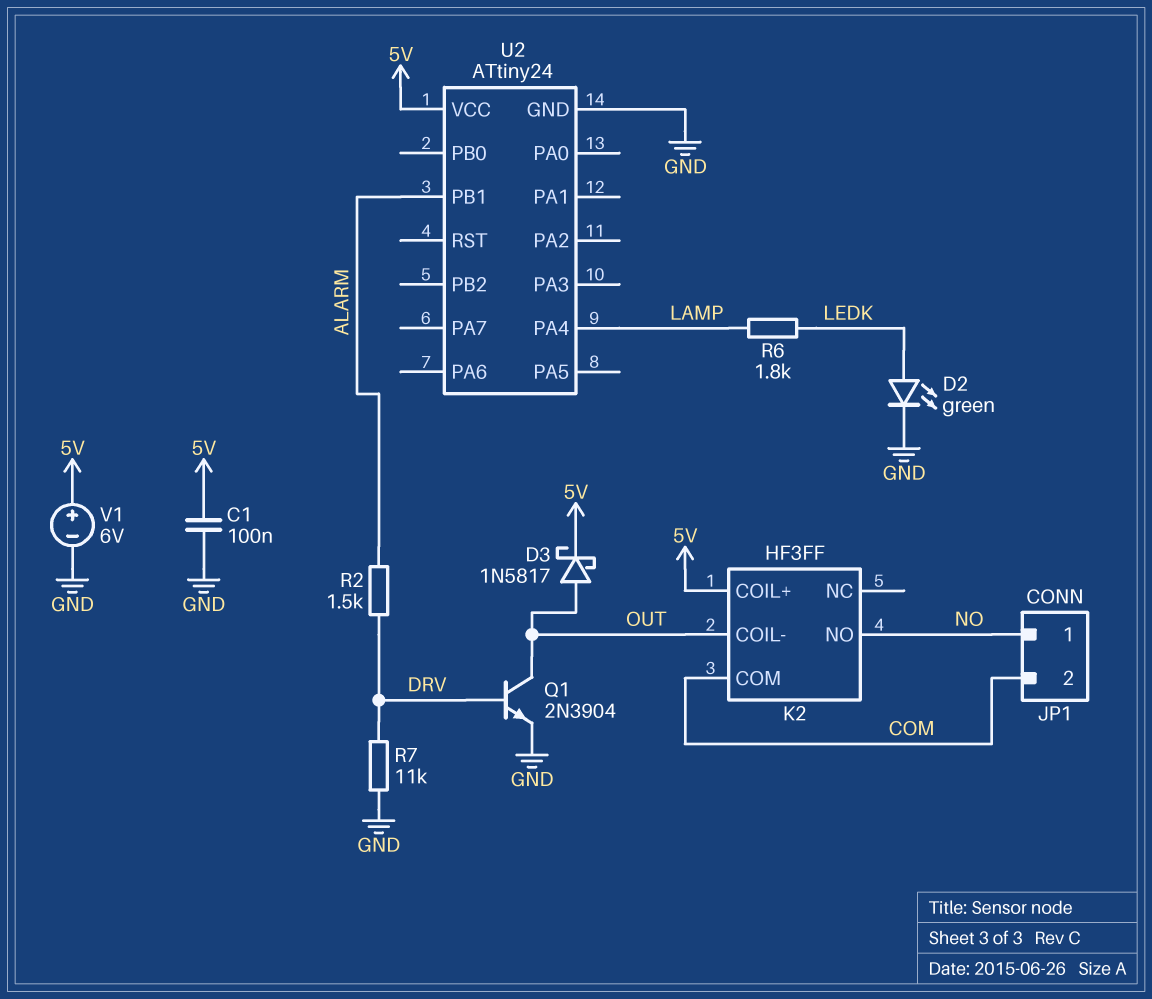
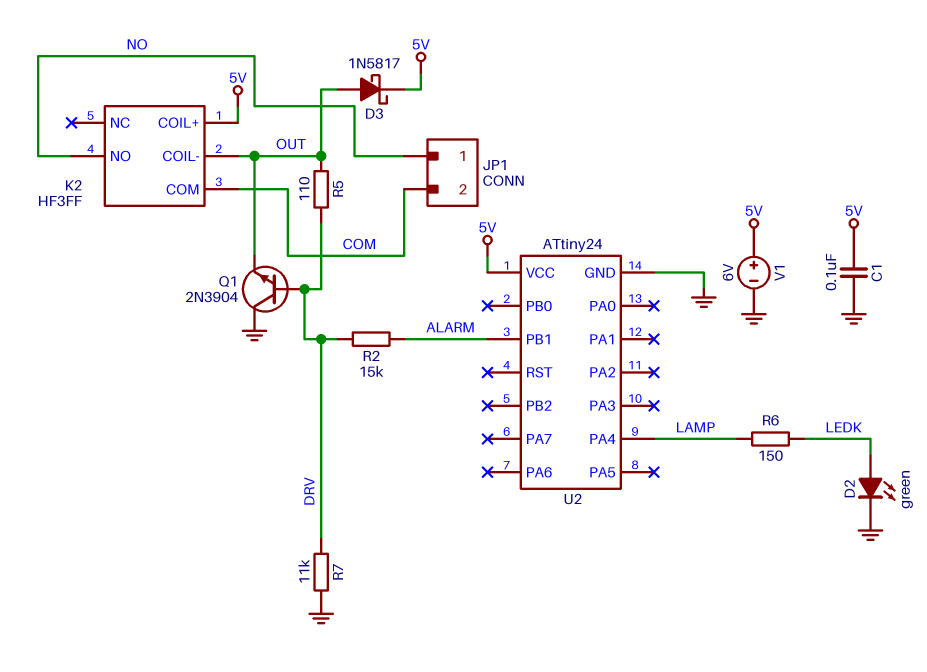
Q1: NPN 2N3904 (B DRV, C OUT, E GND) -> NPN 2N3904 (B DRV, C GND, E OUT)
R2: 1.5k (ALARM, DRV) -> 15k (ALARM, DRV)
R5: none -> 110 (DRV, OUT)
R6: 1.8k (LAMP, LEDK) -> 150 (LAMP, LEDK)

